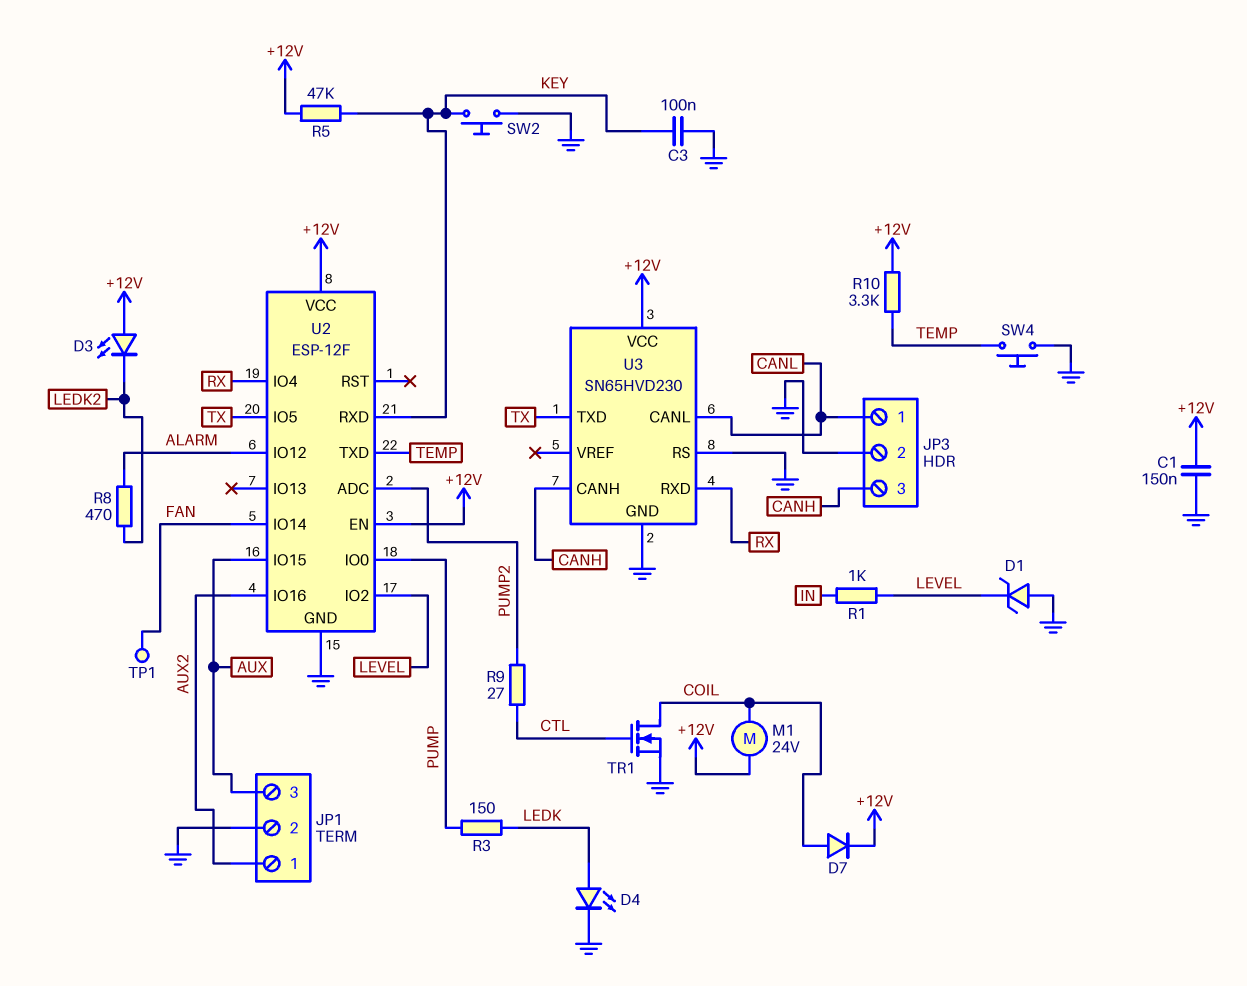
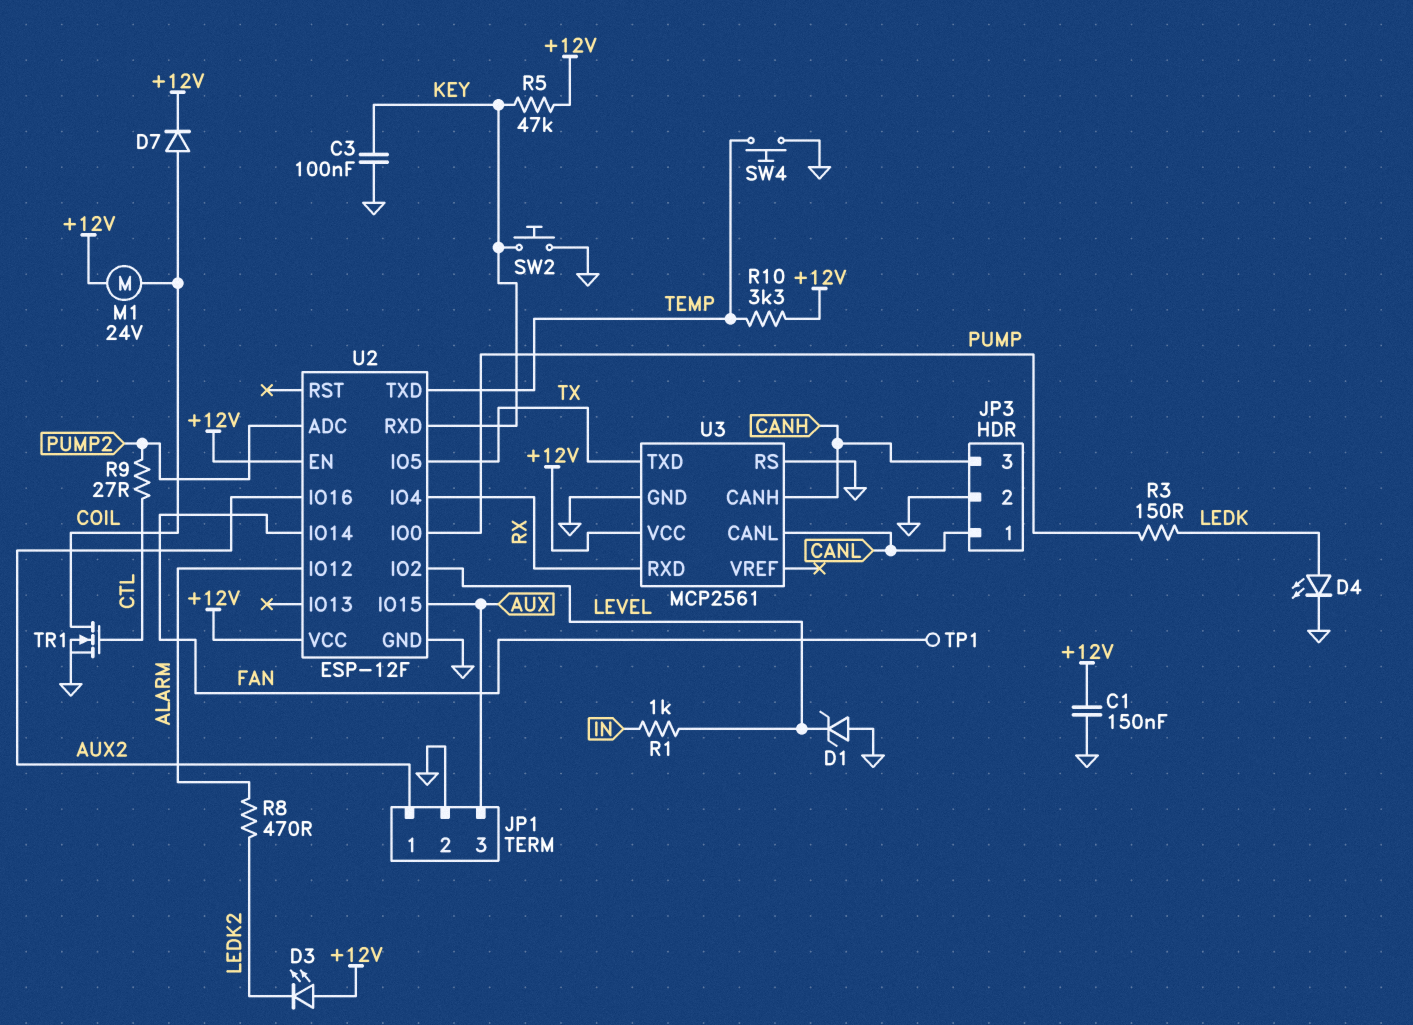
U3: SN65HVD230 -> MCP2561

